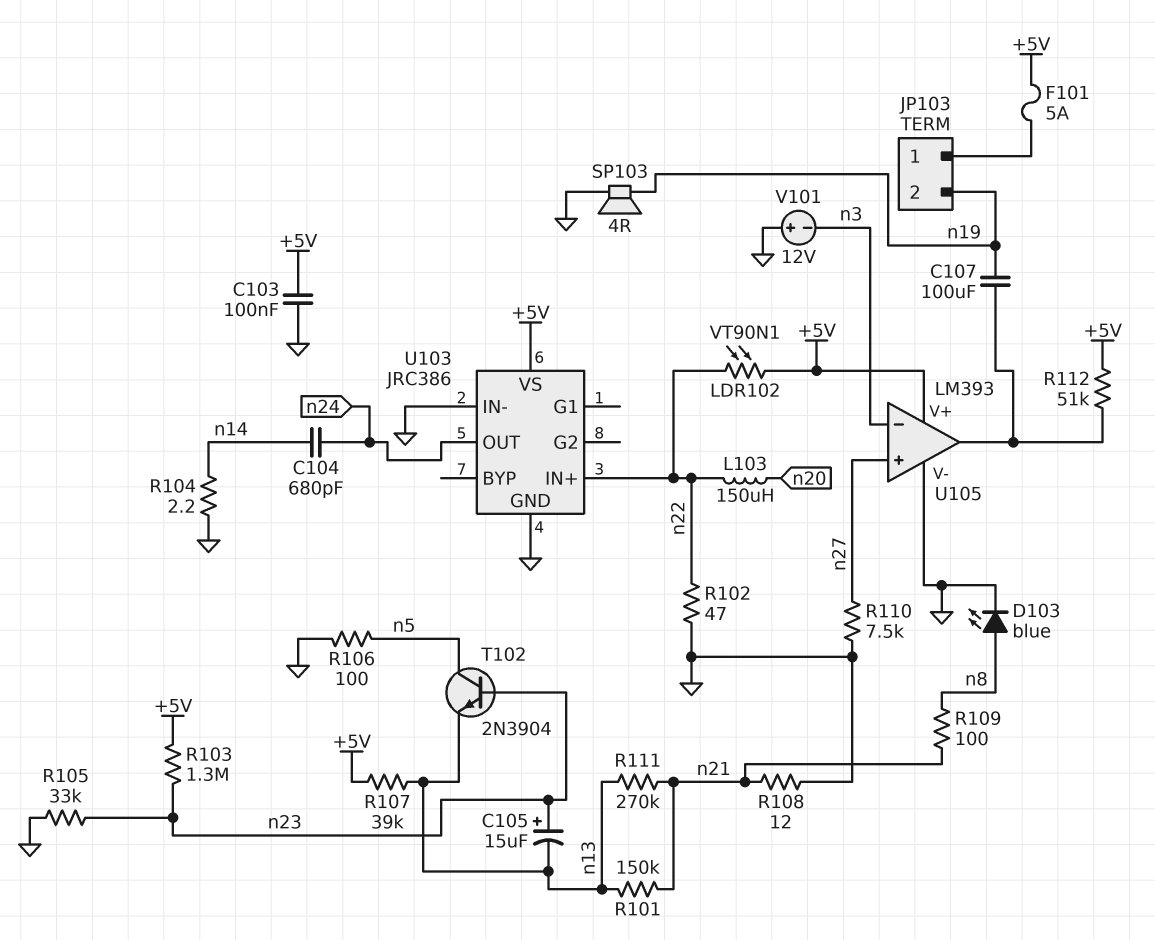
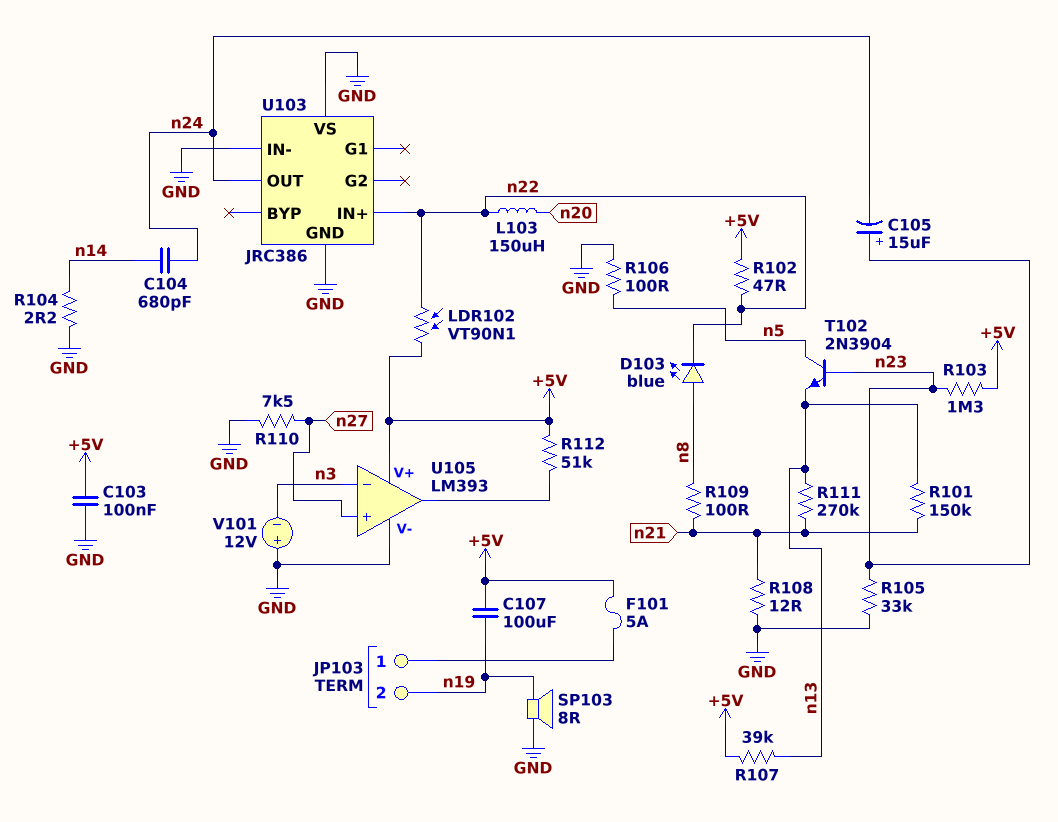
C105: 15uF (plus n23, minus n13) -> 15uF (plus n23, minus n24)
C107: 100uF (U105/out, n19) -> 100uF (+5V, n19)
D103: LED blue (A n8, K GND) -> LED blue (A n8, K n22)
R102: 47 (GND, n22) -> 47 (+5V, n22)
SP103: speaker 4R (GND, n19) -> speaker 8R (GND, n19)
U103 pin VS: +5V -> GND

